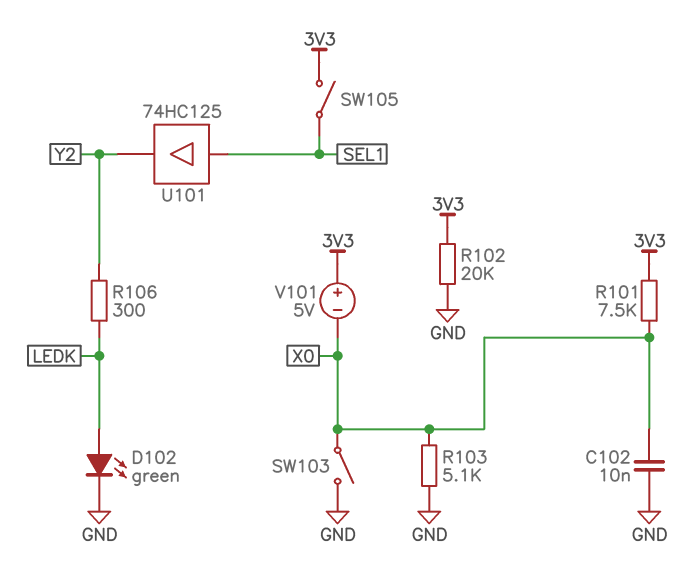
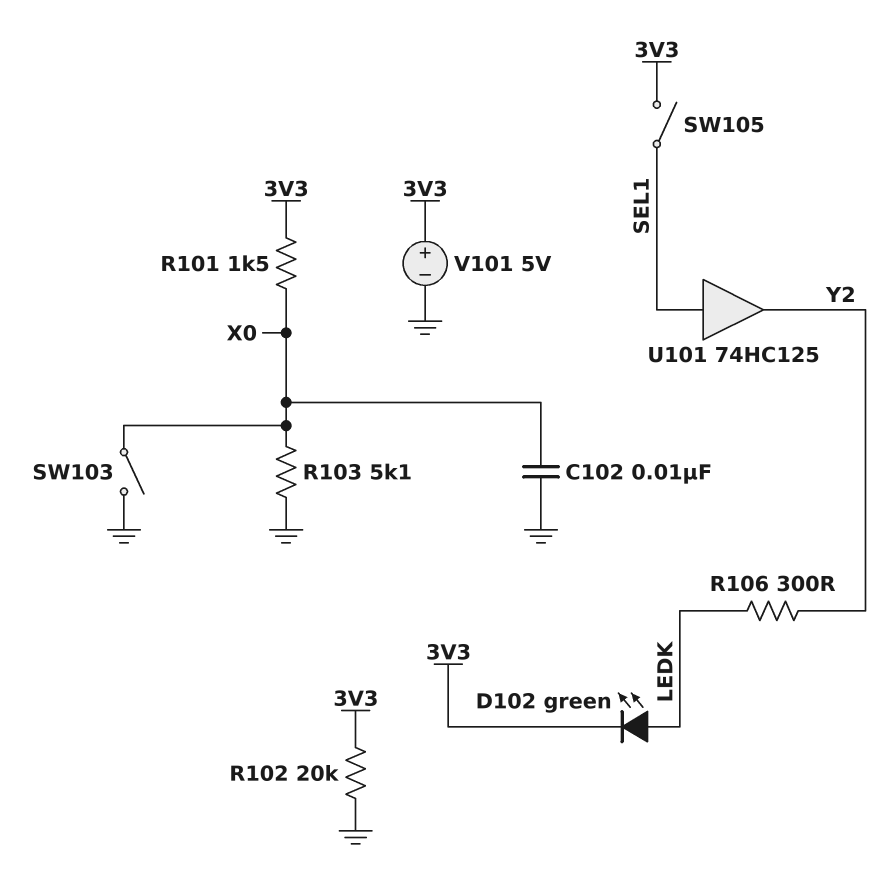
D102: LED green (A LEDK, K GND) -> LED green (A LEDK, K 3V3)
R101: 7.5k (3V3, X0) -> 1.5k (3V3, X0)
V101: 5V (plus 3V3, minus X0) -> 5V (plus 3V3, minus GND)

